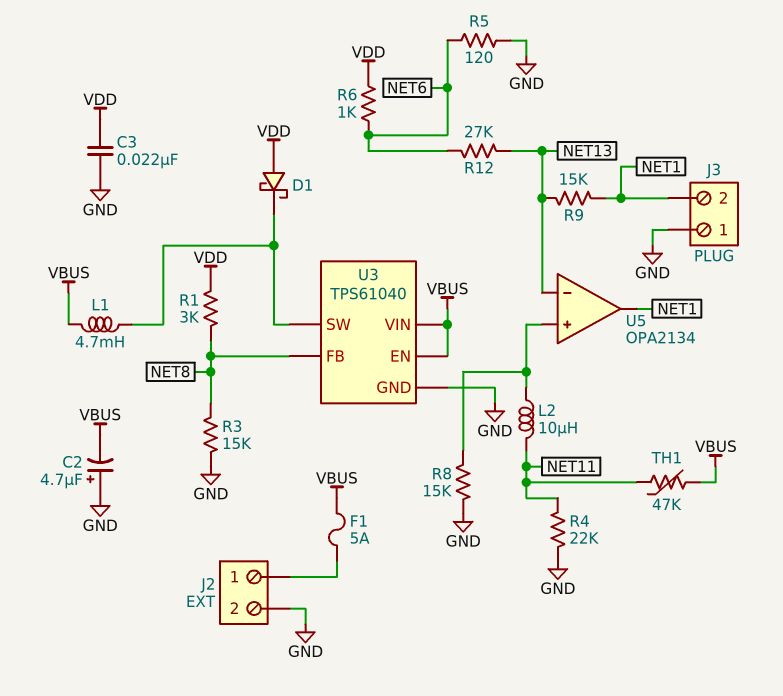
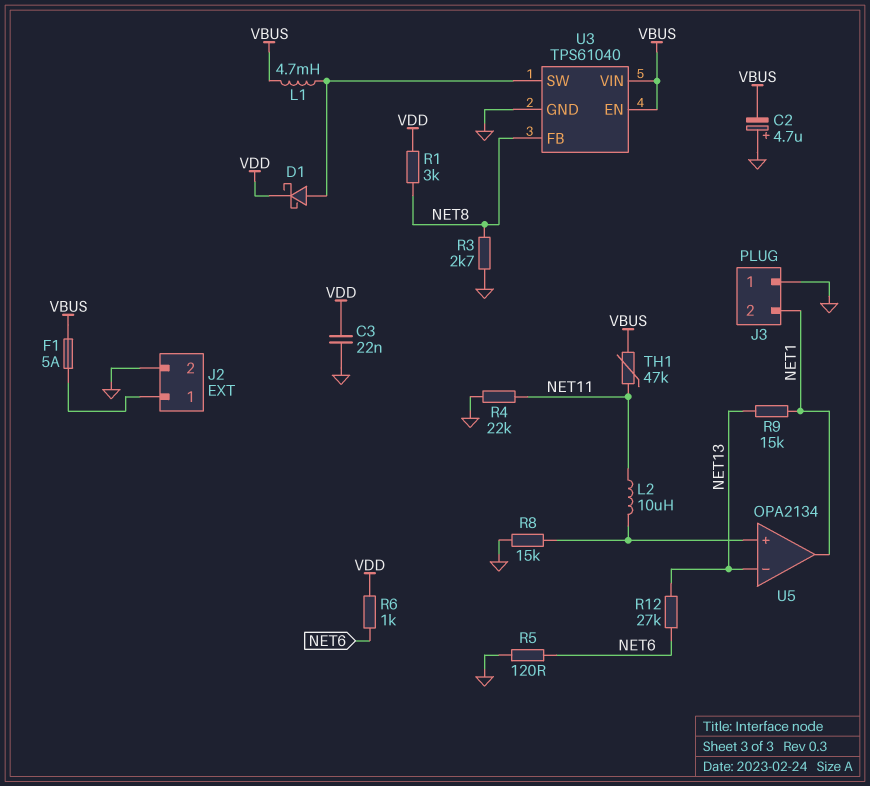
D1: schottky (A VDD, K U3/SW) -> schottky (A U3/SW, K VDD)
R3: 15k (GND, NET8) -> 2.7k (GND, NET8)

